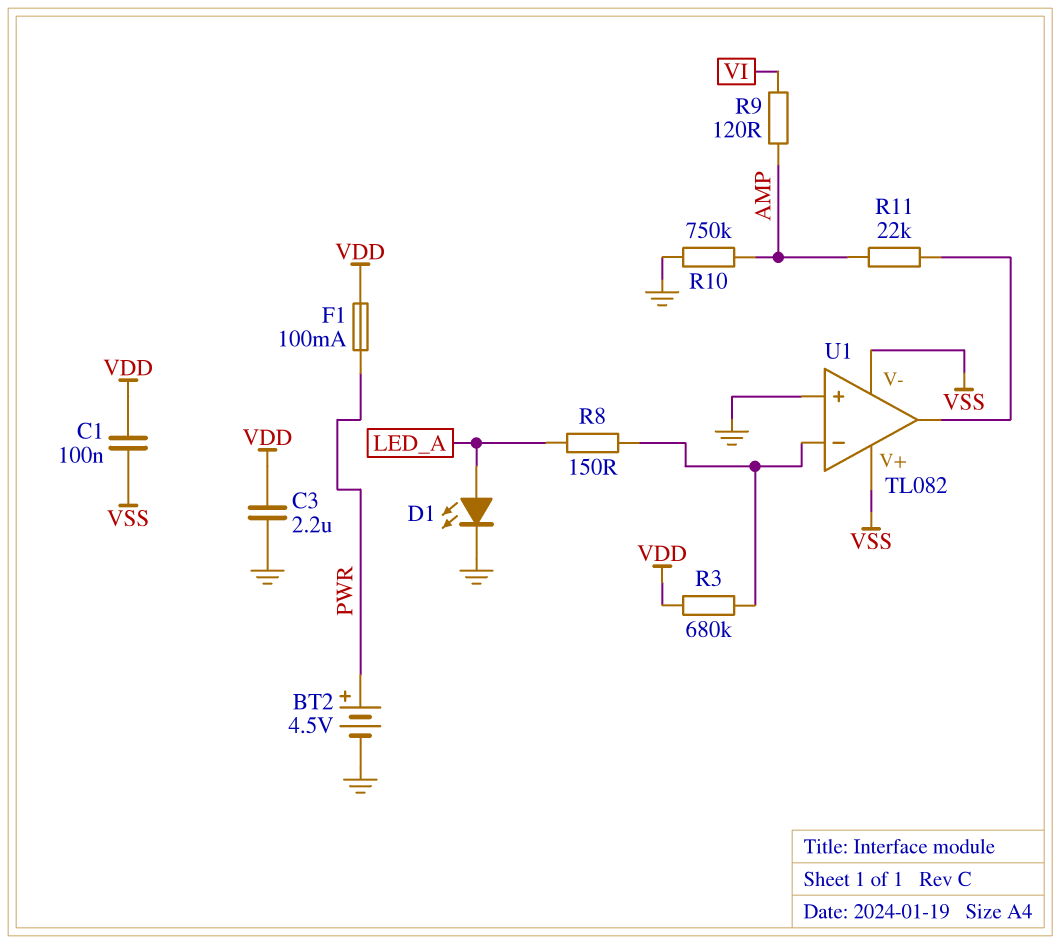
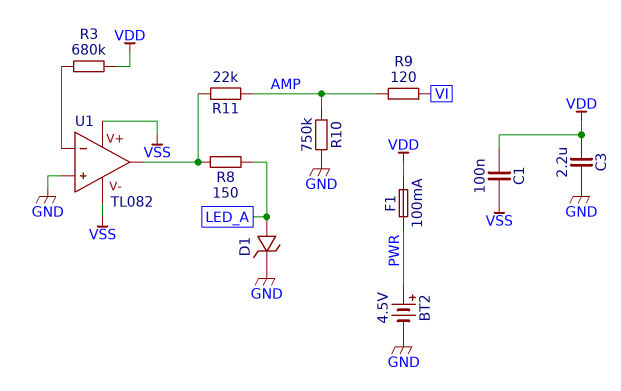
D1: LED (A LED_A, K GND) -> zener (A LED_A, K GND)
R8: 150 (LED_A, U1/in-) -> 150 (LED_A, U1/out)

